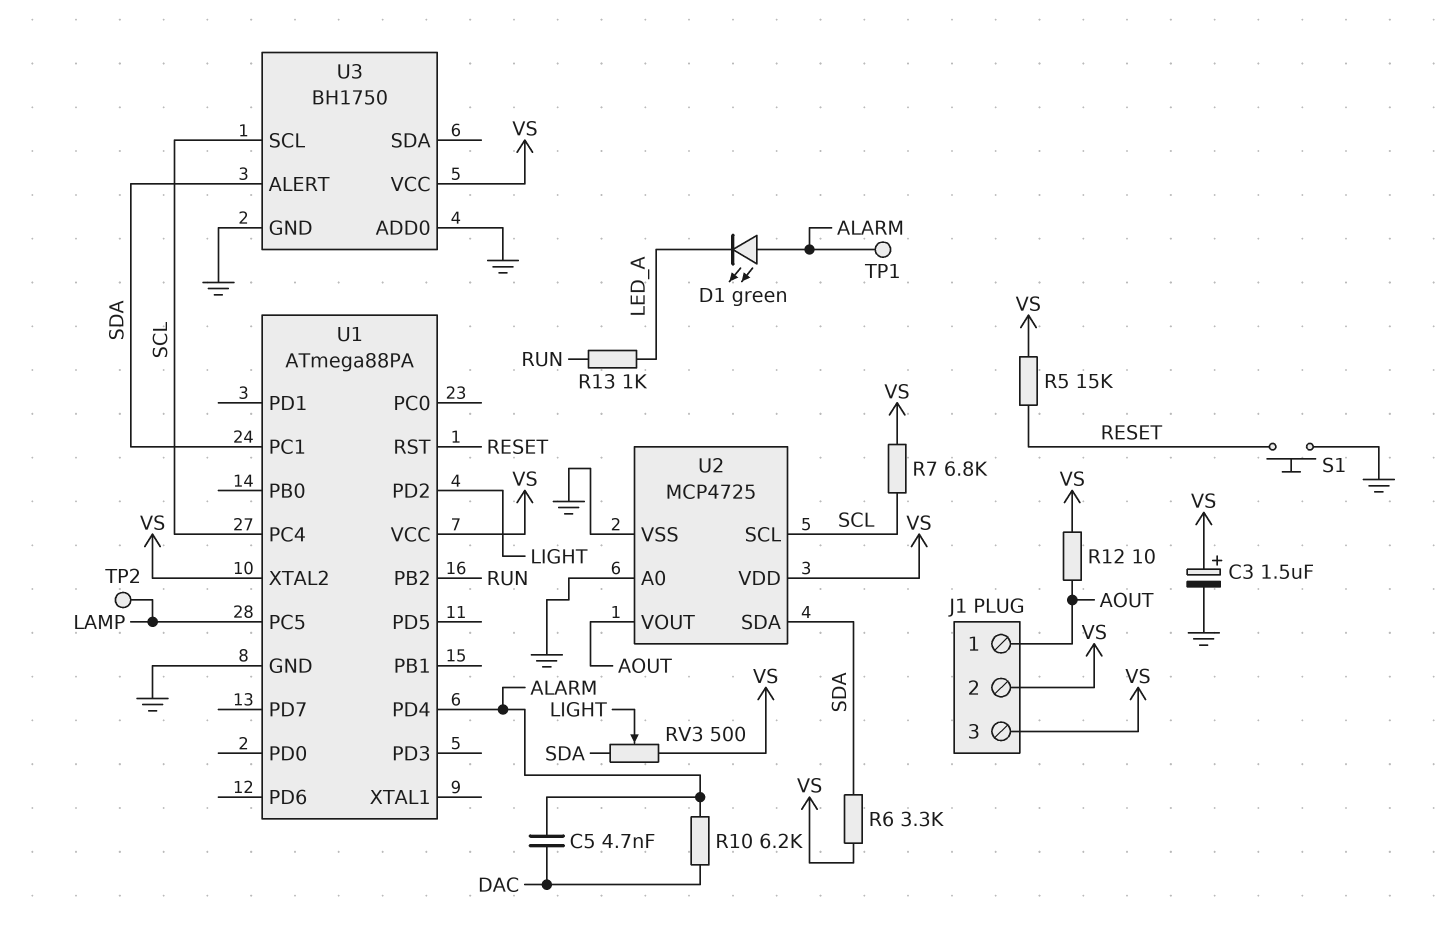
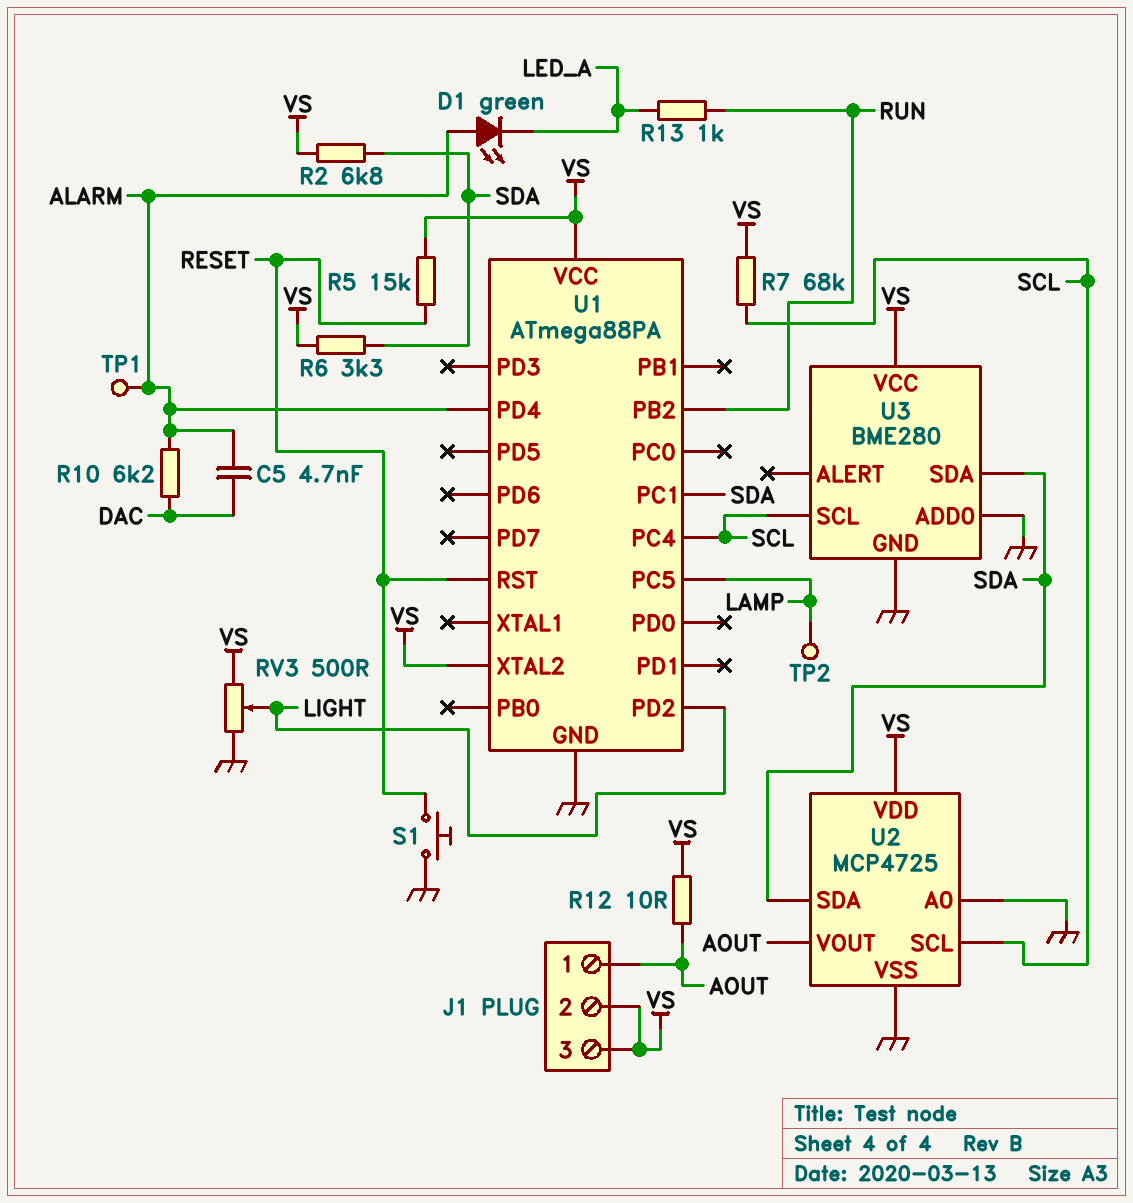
C3: 1.5uF (plus VS, minus GND) -> none
R2: none -> 6.8k (SDA, VS)
R7: 6.8k (SCL, VS) -> 68k (SCL, VS)
RV3: 500 (SDA, VS, wiper LIGHT) -> 500 (GND, VS, wiper LIGHT)
U3: BH1750 -> BME280
U3 pin ALERT: SDA -> none
U3 pin SDA: none -> SDA

